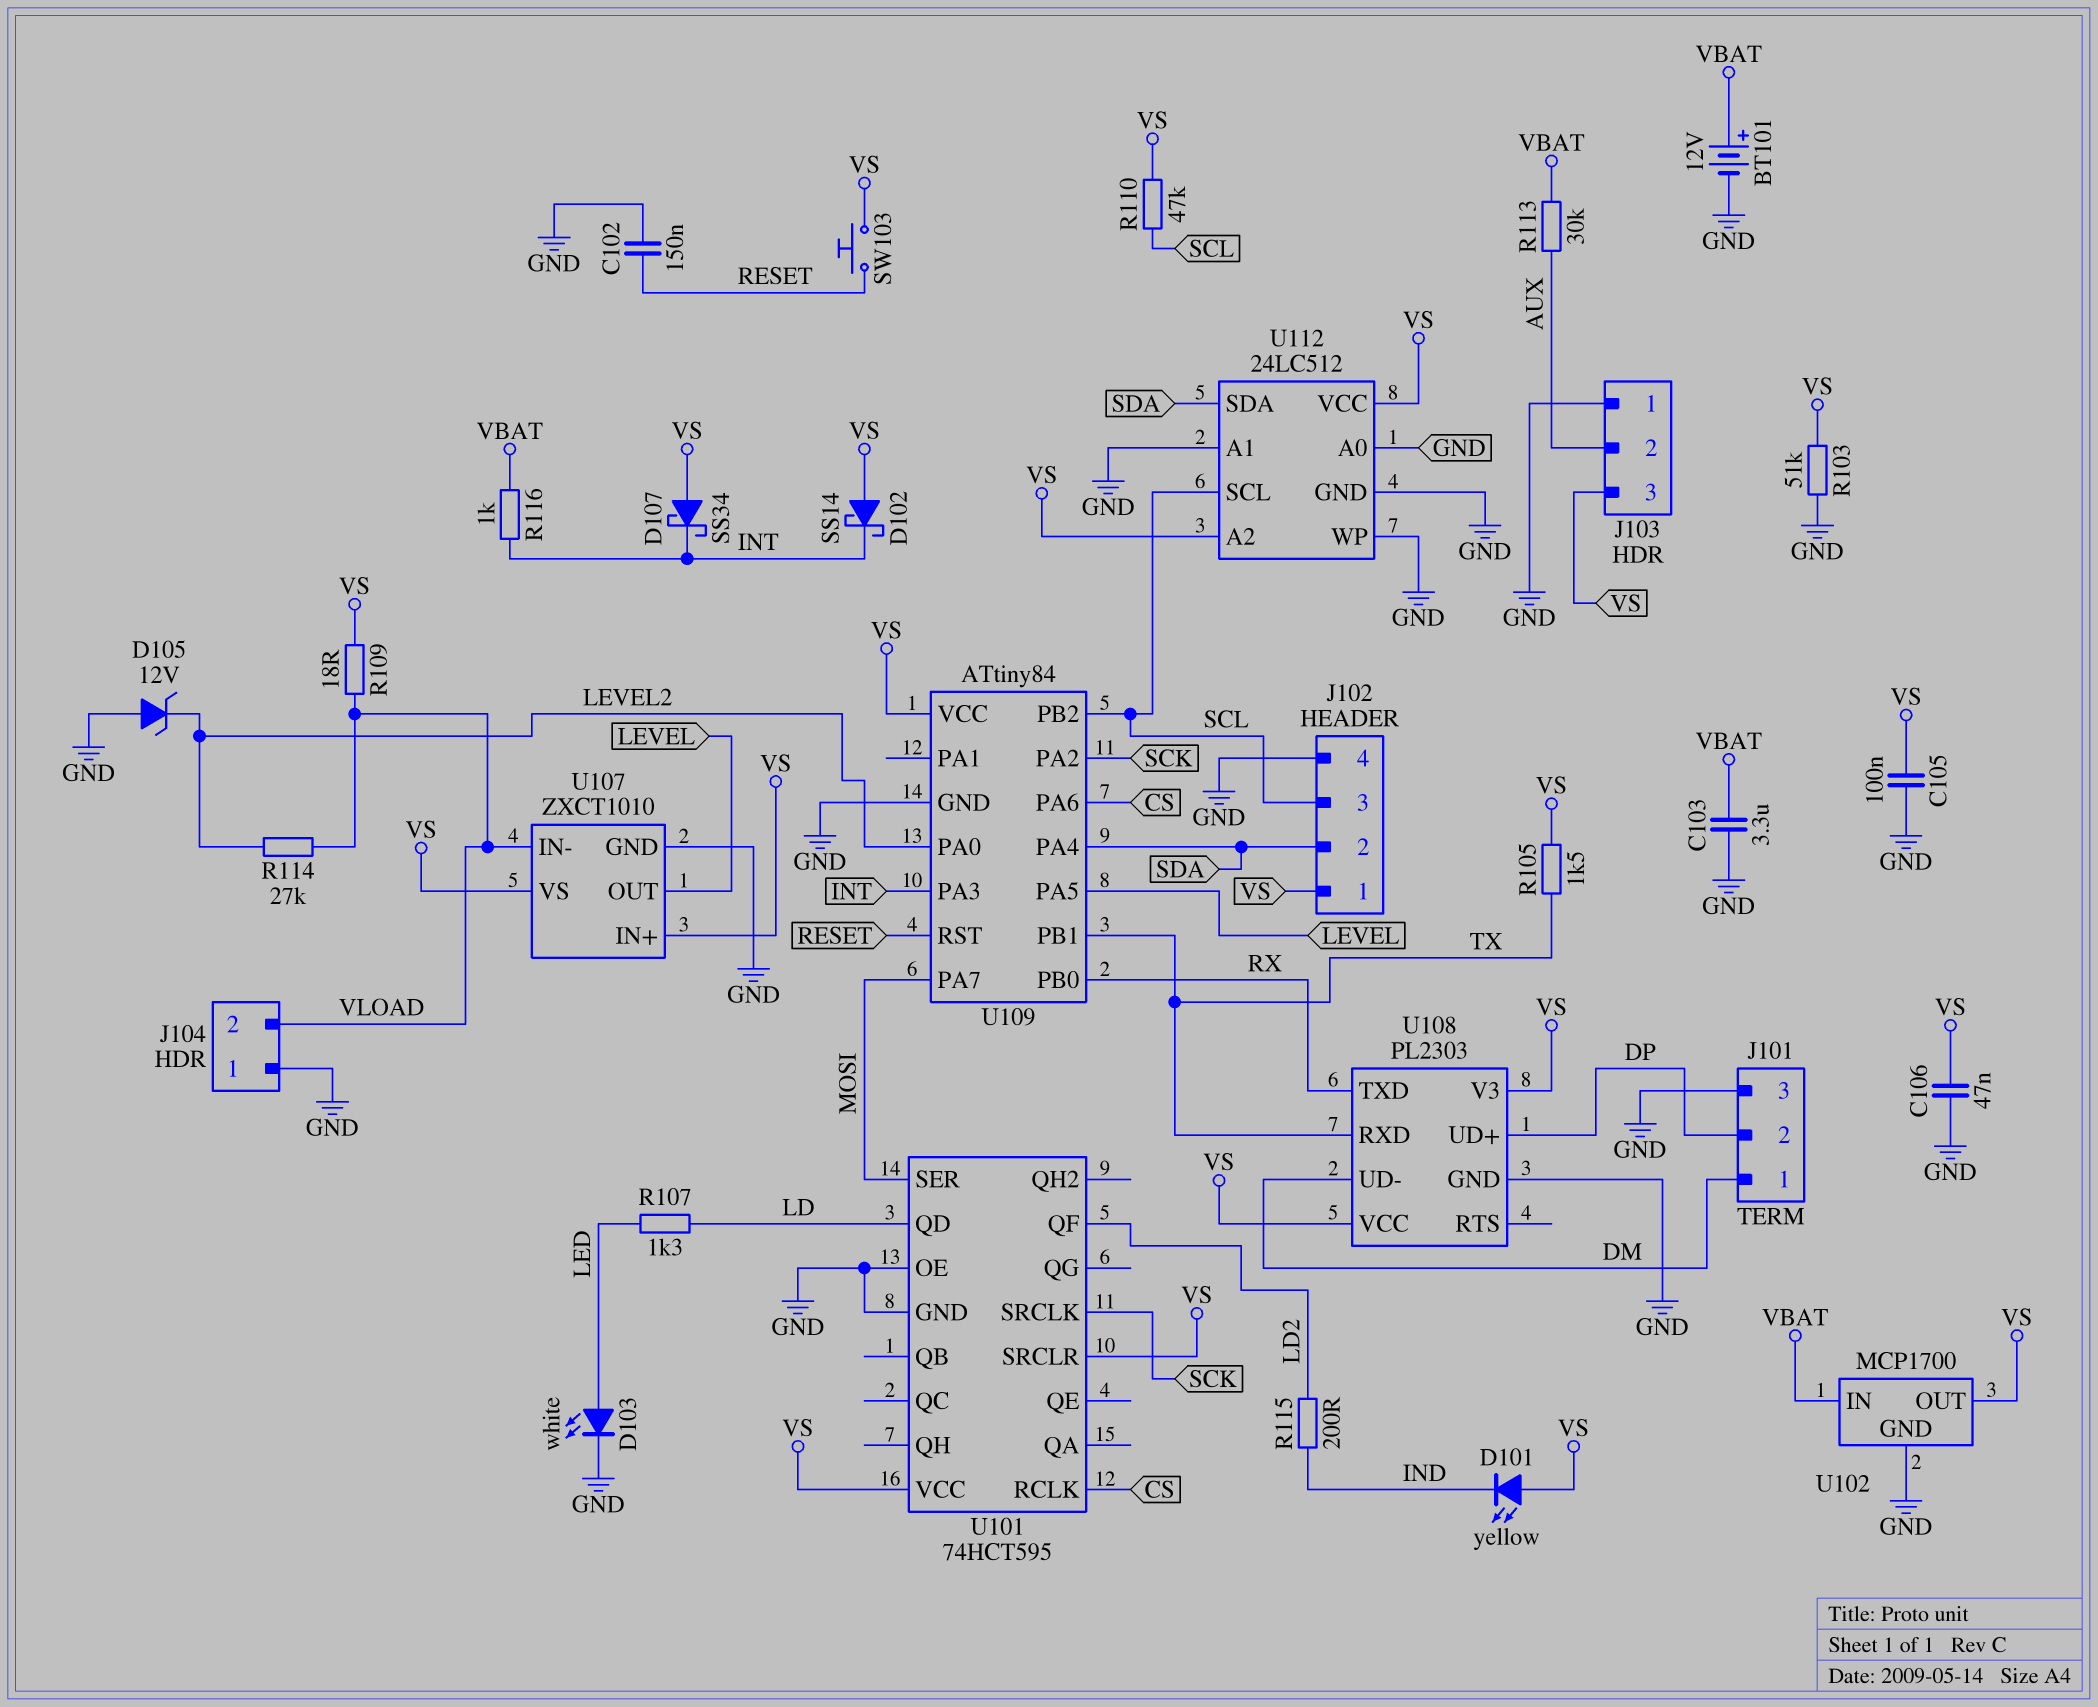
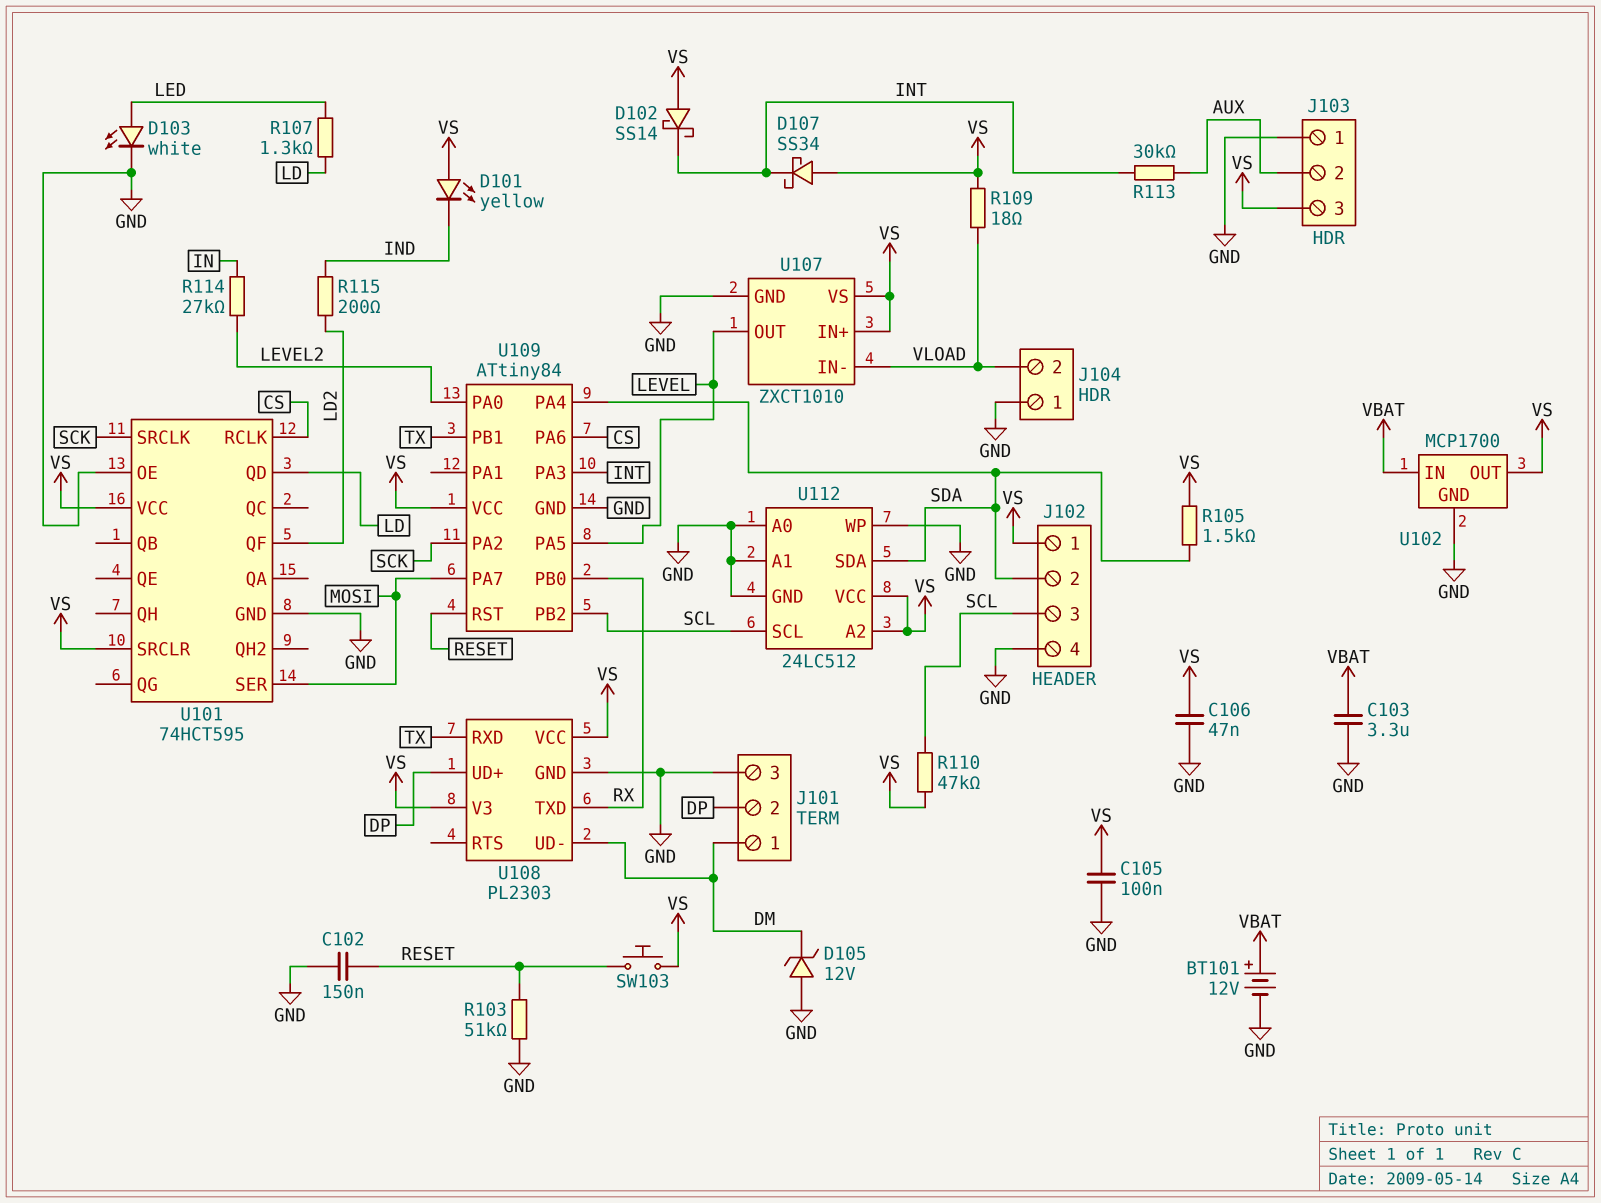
D105: zener 12V (A GND, K LEVEL2) -> zener 12V (A GND, K DM)
R103: 51k (GND, VS) -> 51k (GND, RESET)
R105: 1.5k (TX, VS) -> 1.5k (SDA, VS)
R113: 30k (AUX, VBAT) -> 30k (AUX, INT)
R114: 27k (LEVEL2, VLOAD) -> 27k (IN, LEVEL2)
R116: 1k (INT, VBAT) -> none

